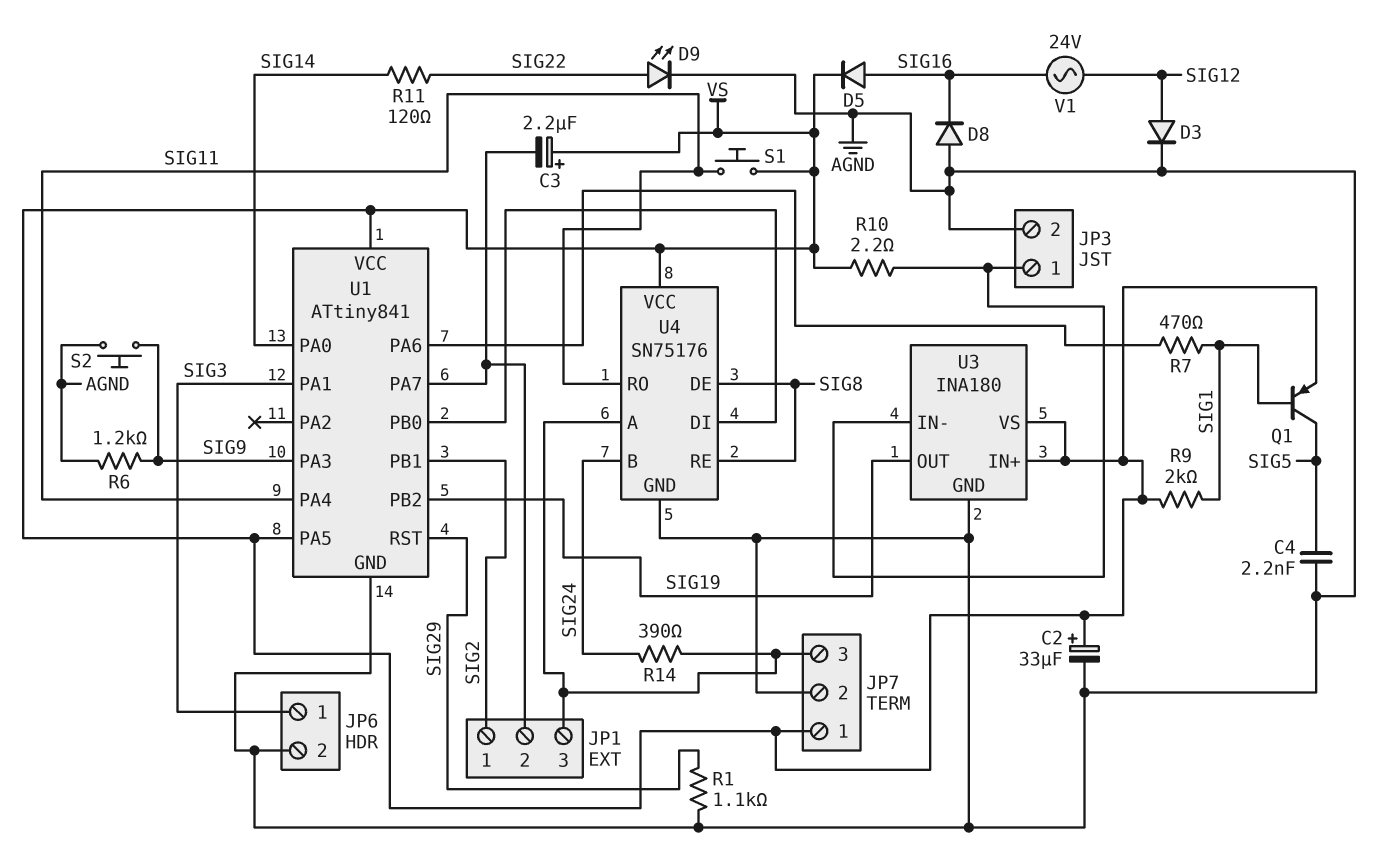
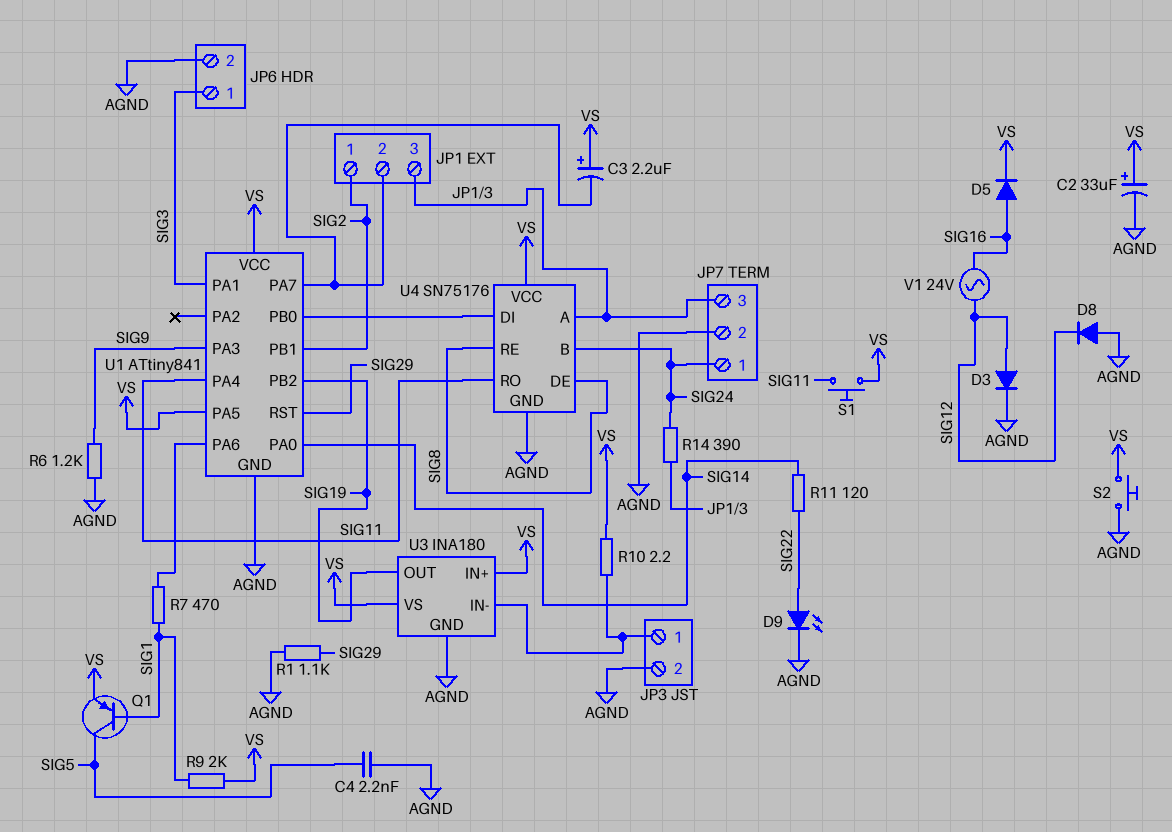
D8: diode (A AGND, K SIG16) -> diode (A AGND, K SIG12)
JP7 pin 1: VS -> SIG24
S2: button (AGND, SIG9) -> button (AGND, VS)

